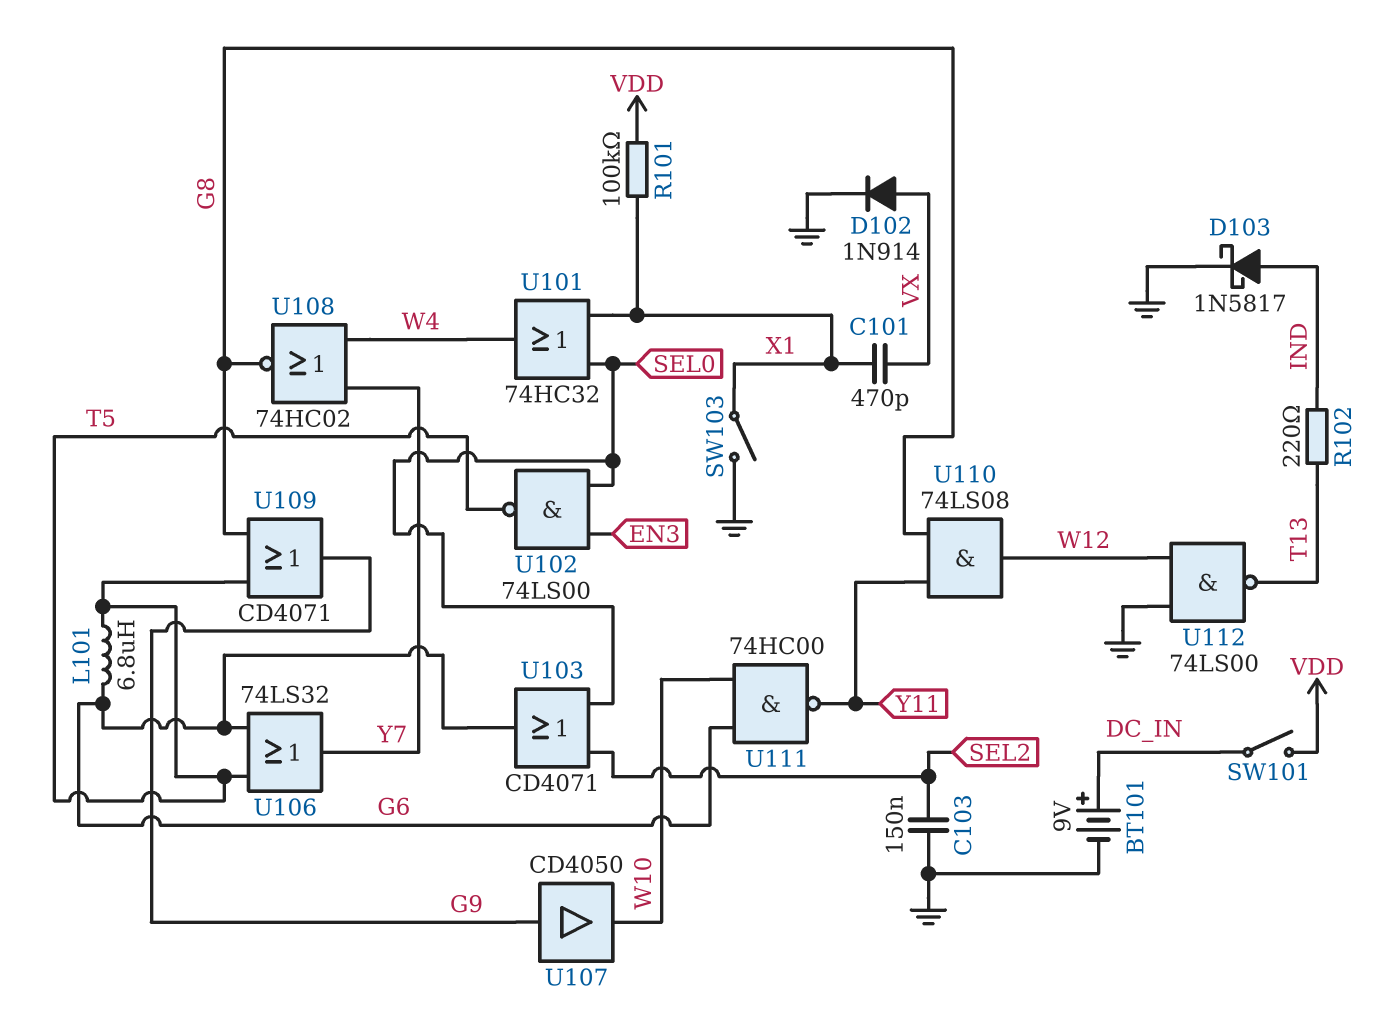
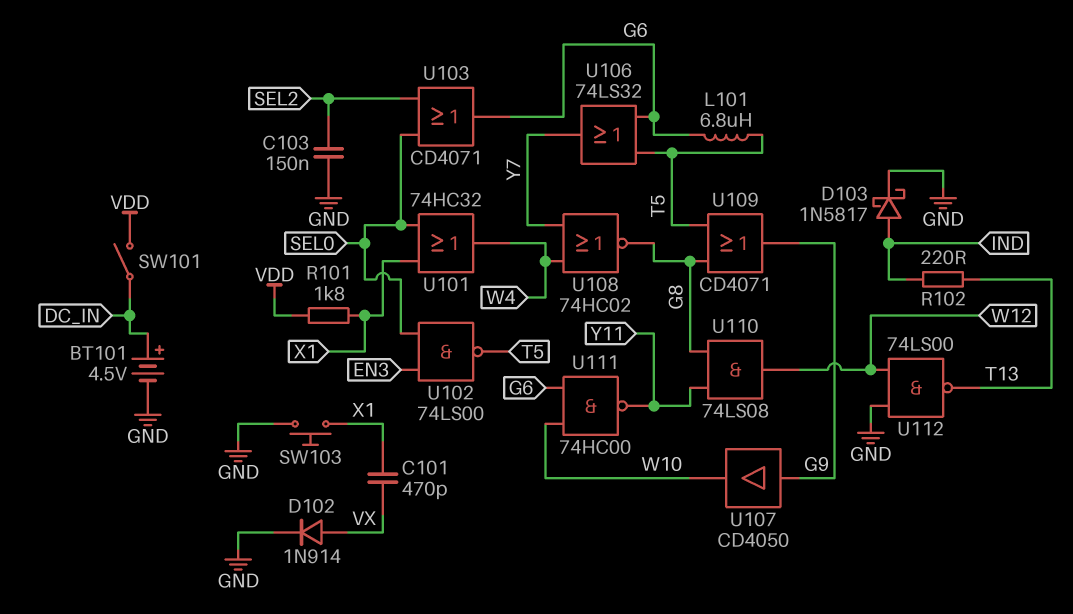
BT101: 9V (plus DC_IN, minus GND) -> 4.5V (plus DC_IN, minus GND)
R101: 100k (VDD, X1) -> 1.8k (VDD, X1)
SW103: switch (GND, X1) -> button (GND, X1)

